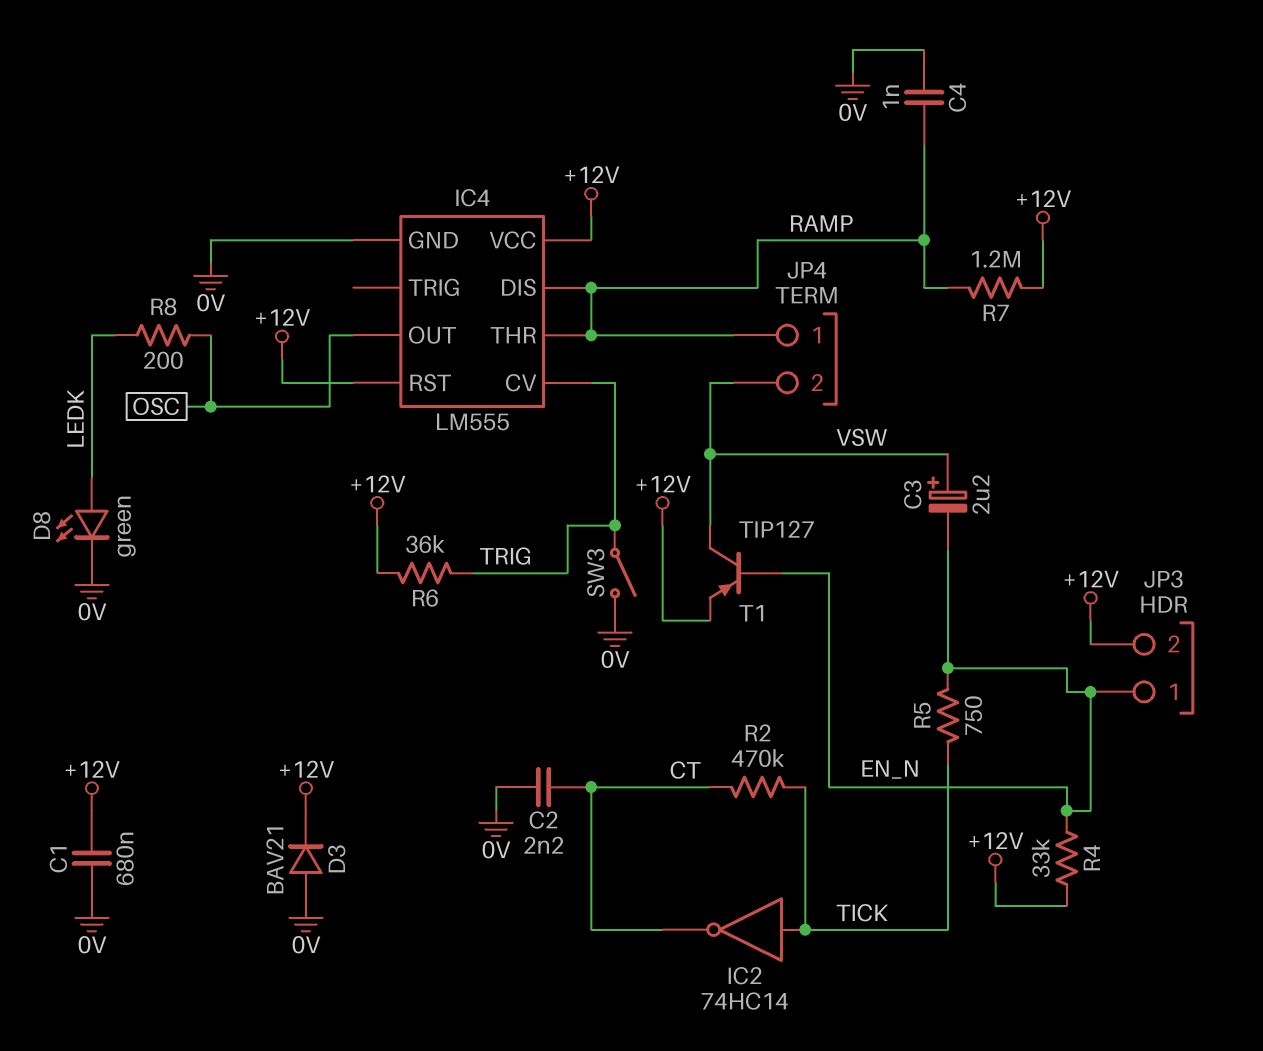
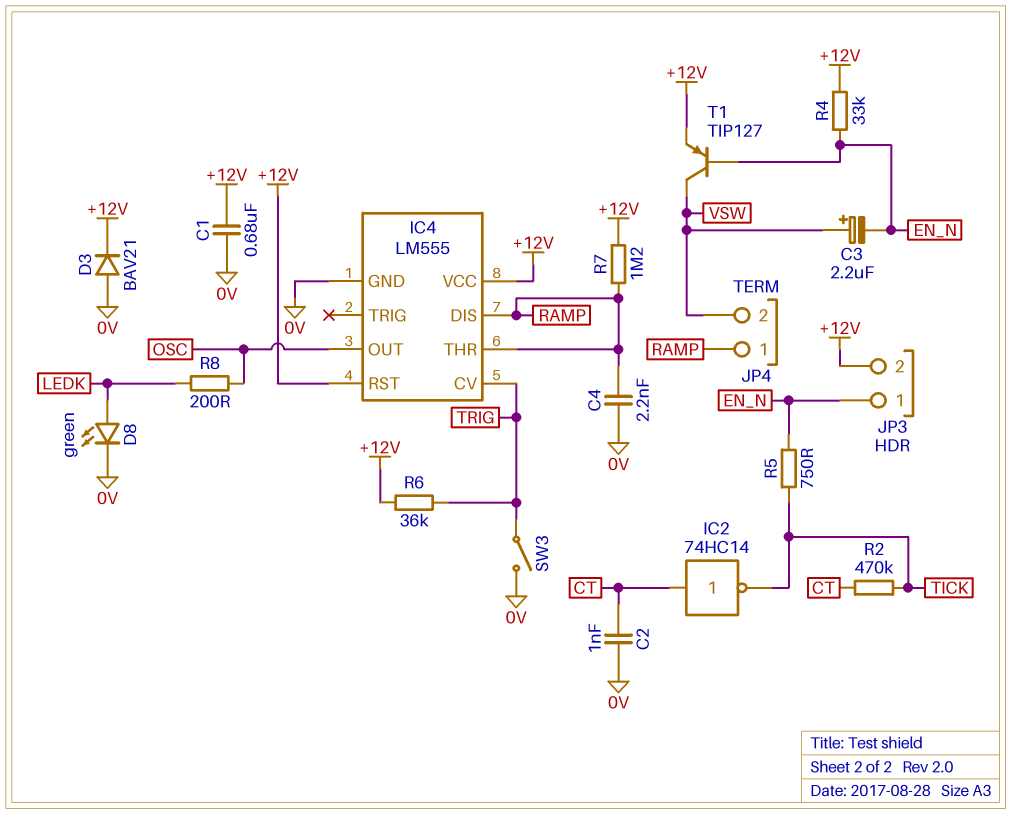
C2: 2.2nF (0V, CT) -> 1nF (0V, CT)
C4: 1nF (0V, RAMP) -> 2.2nF (0V, RAMP)
IC2: NOT 74HC14 (in TICK, out CT) -> NOT 74HC14 (in CT, out TICK)

